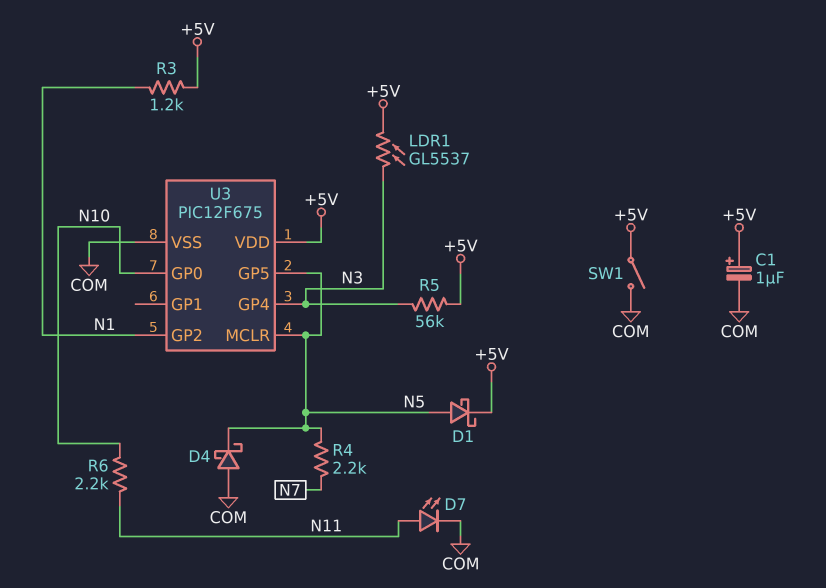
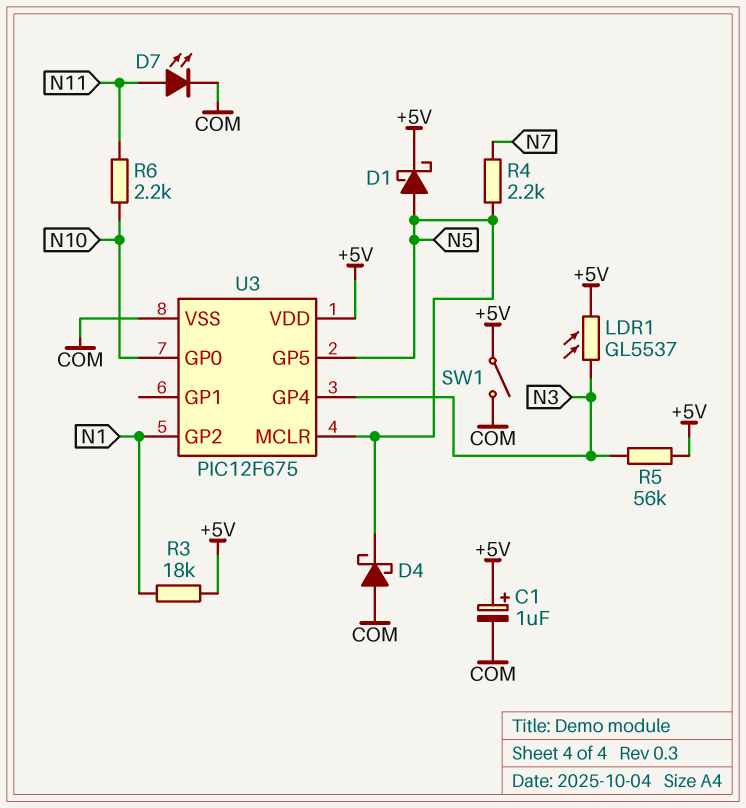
R3: 1.2k (+5V, N1) -> 18k (+5V, N1)

